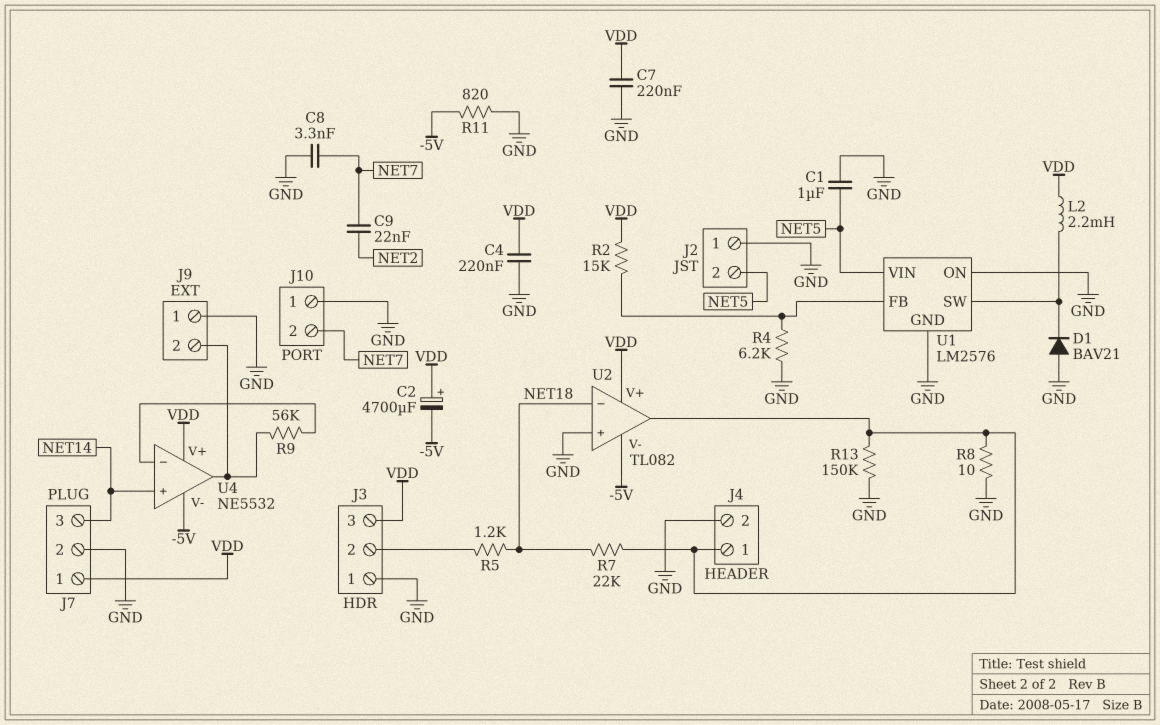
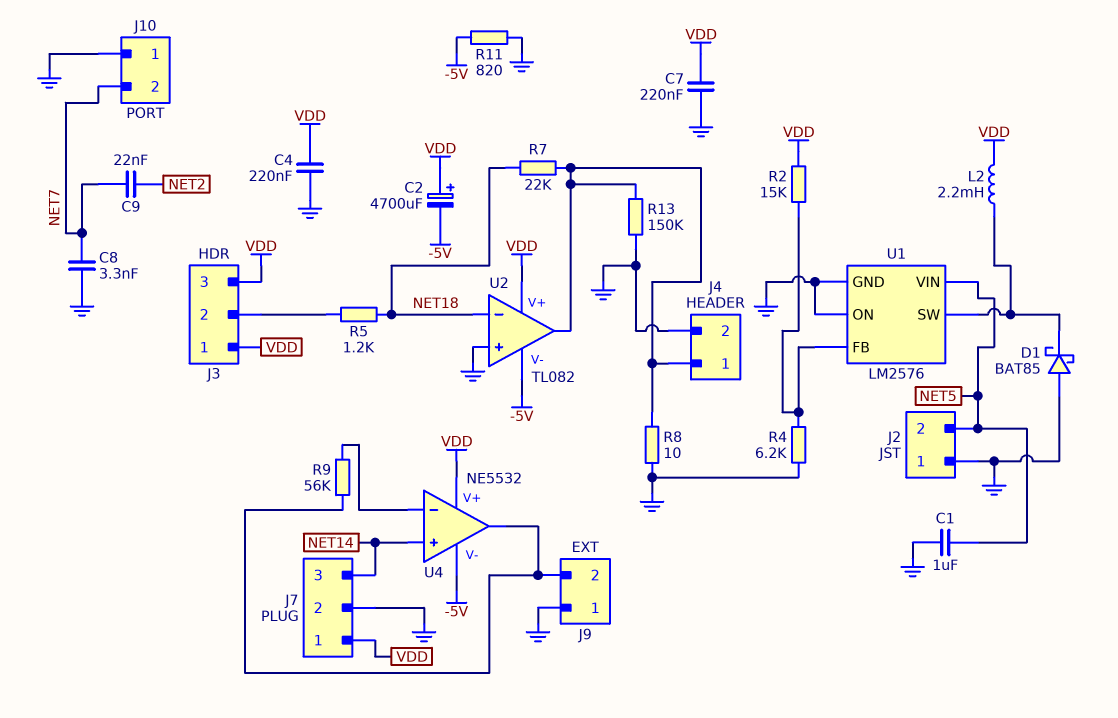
D1: diode BAV21 (A GND, K U1/SW) -> schottky BAT85 (A GND, K U1/SW)
J3 pin 1: GND -> VDD

